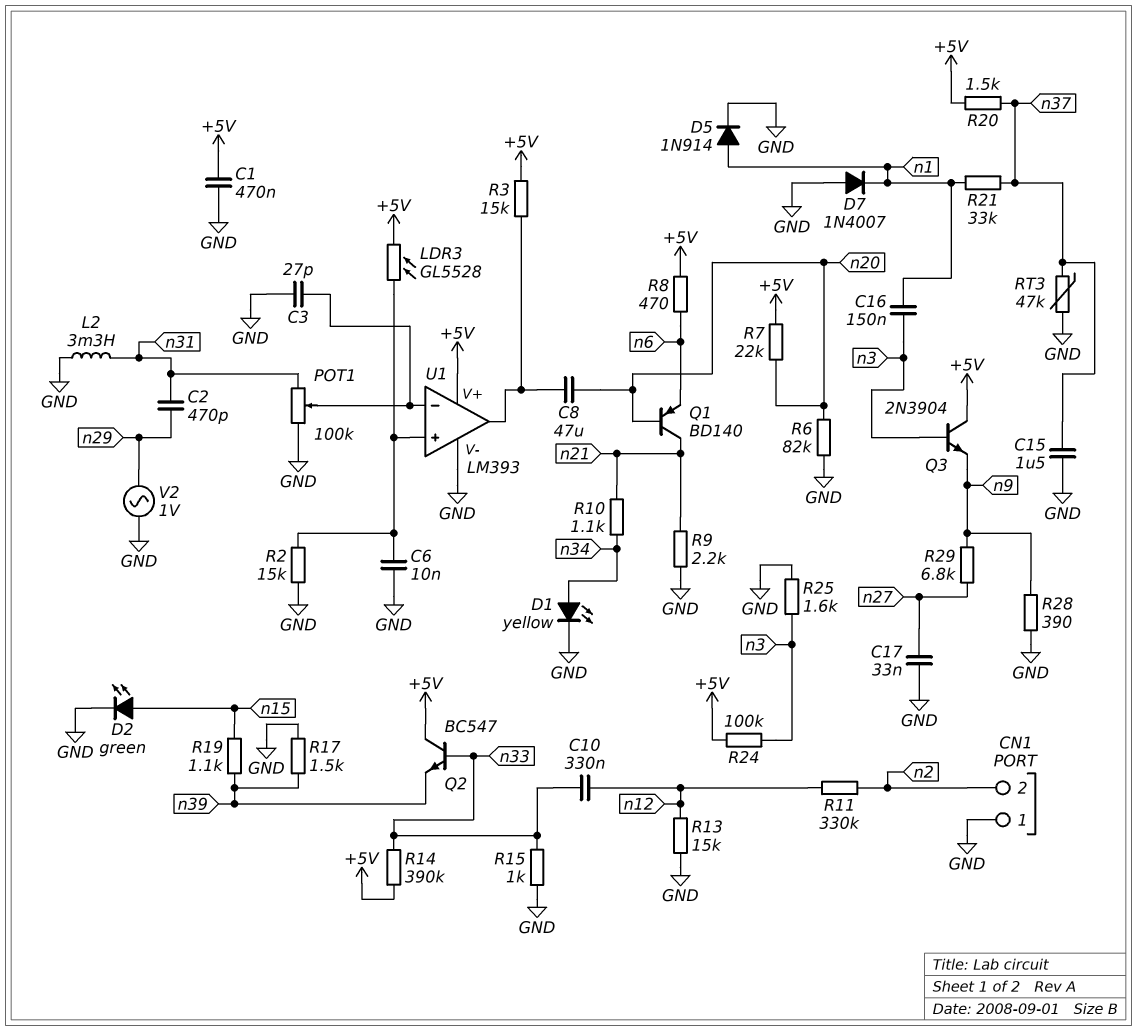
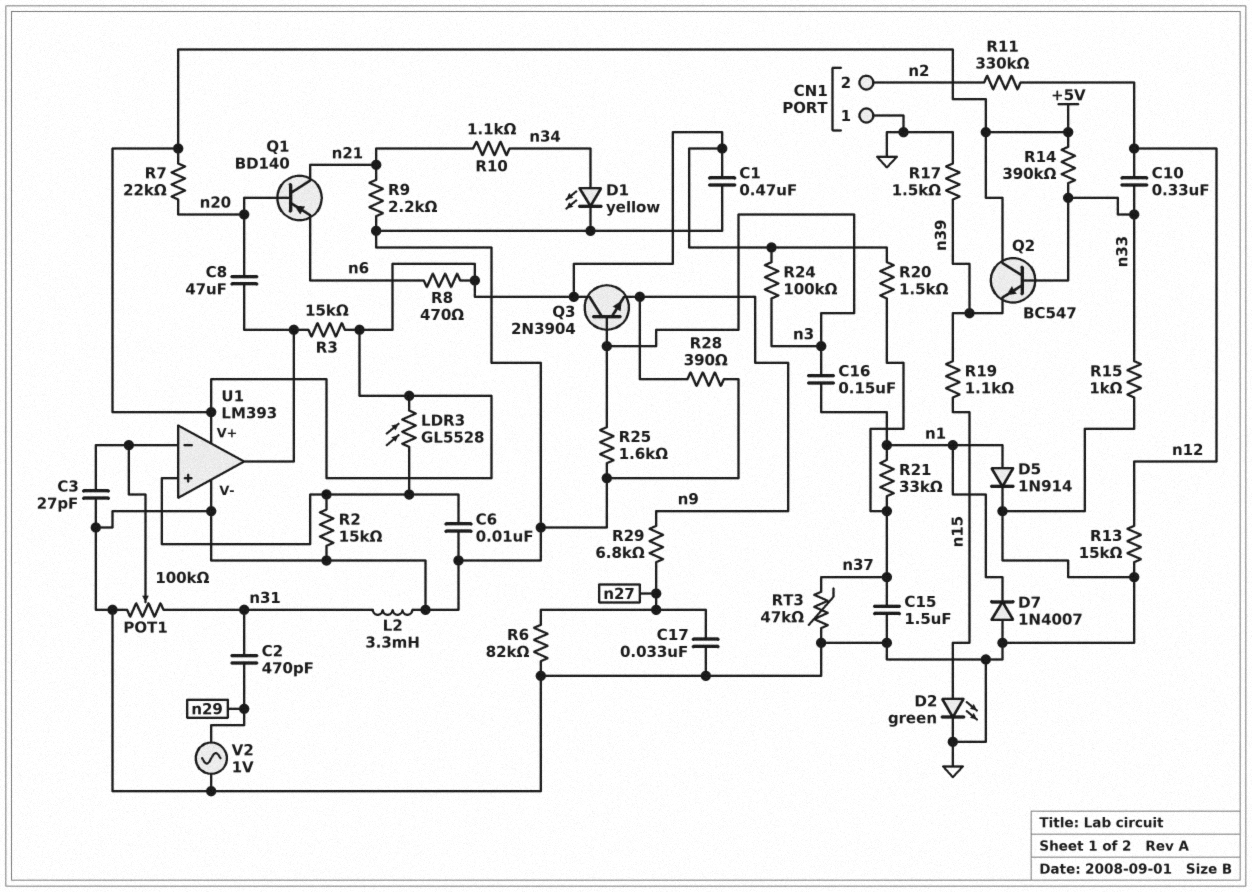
R6: 82k (GND, n20) -> 82k (GND, n27)

